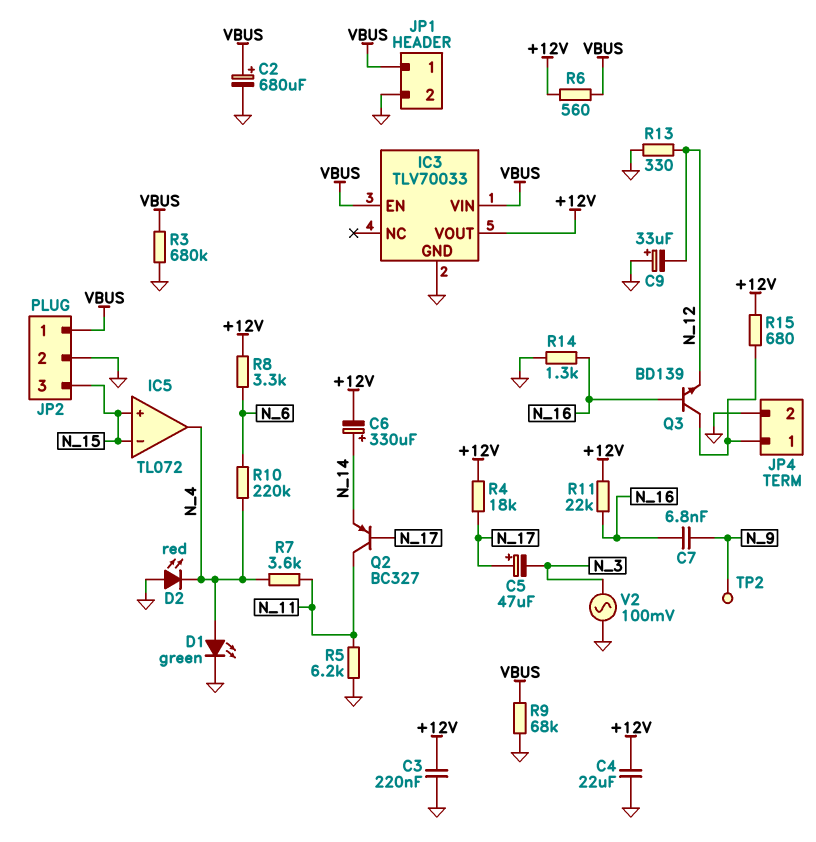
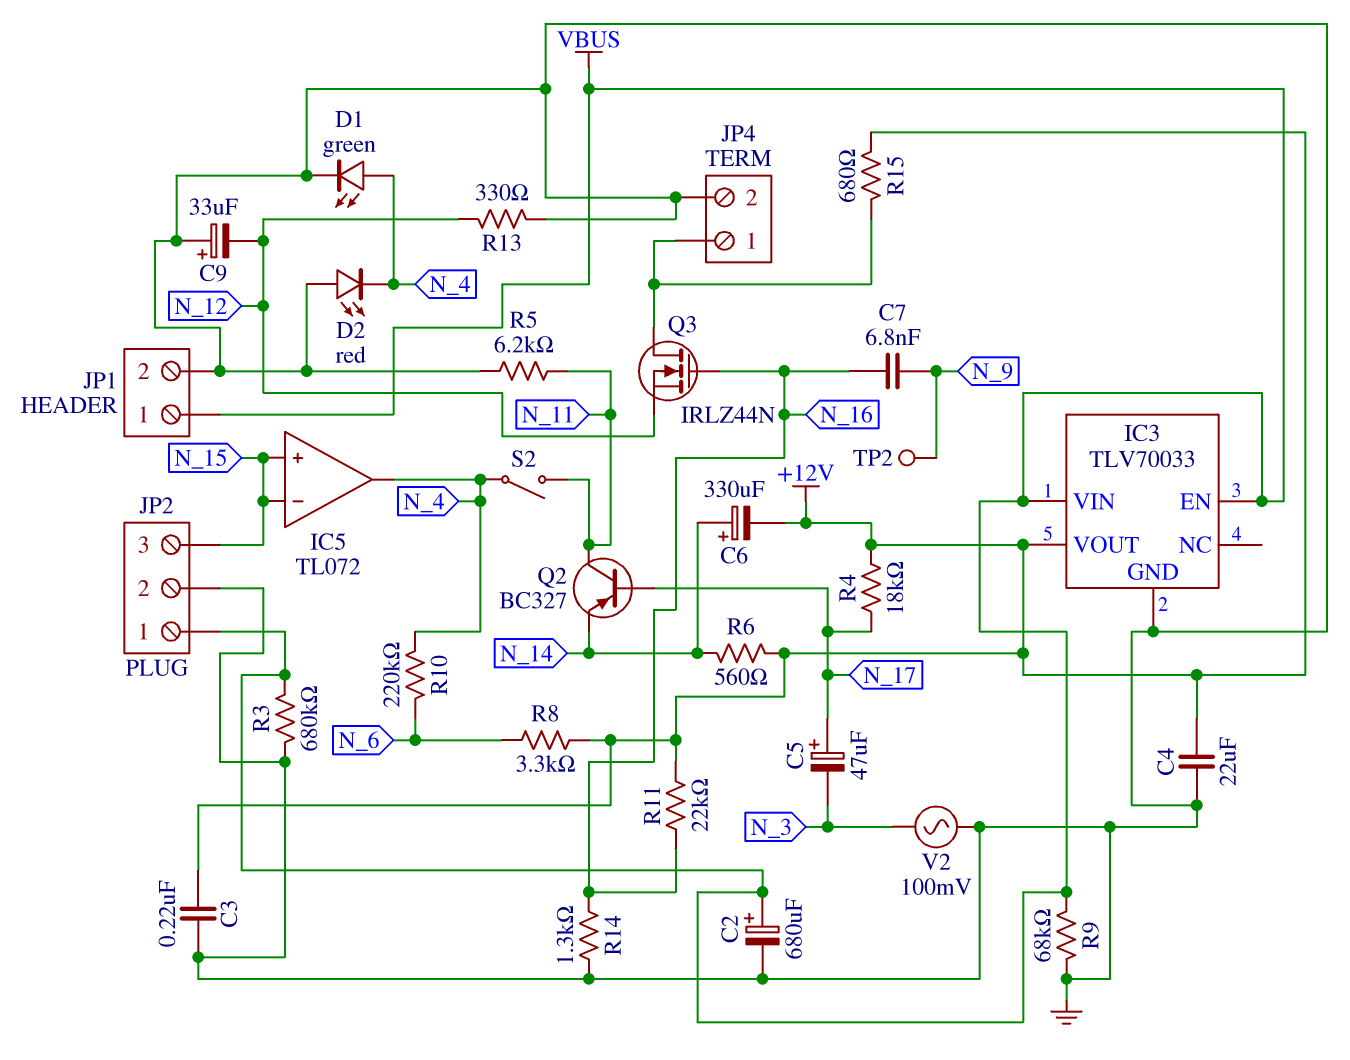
Q3: NPN BD139 (B N_16, C JP4/1, E N_12) -> NMOS IRLZ44N (G N_16, D JP4/1, S N_12)
R6: 560 (+12V, VBUS) -> 560 (+12V, N_14)
R7: 3.6k (N_4, N_11) -> none
S2: none -> switch (N_4, N_11)

